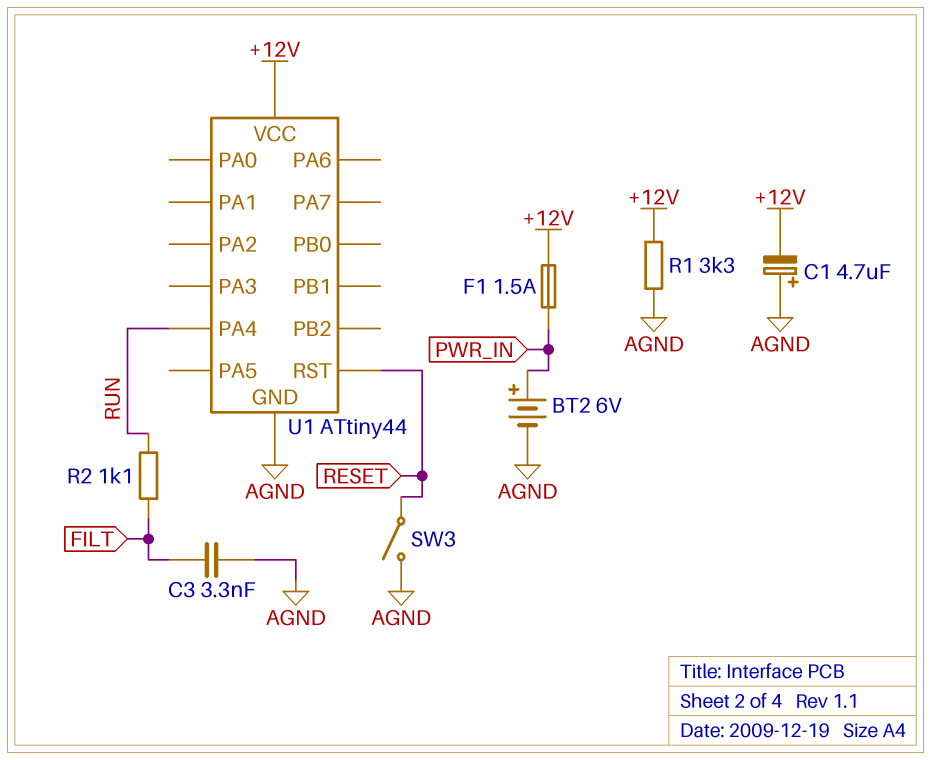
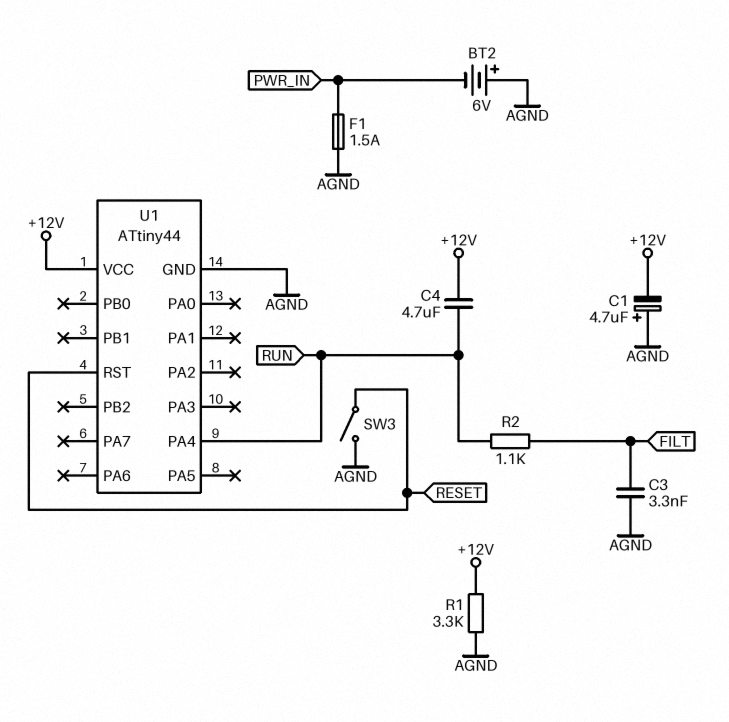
BT2: 6V (plus PWR_IN, minus AGND) -> 6V (plus AGND, minus PWR_IN)
C4: none -> 4.7uF (+12V, RUN)
F1: 1.5A (+12V, PWR_IN) -> 1.5A (AGND, PWR_IN)

